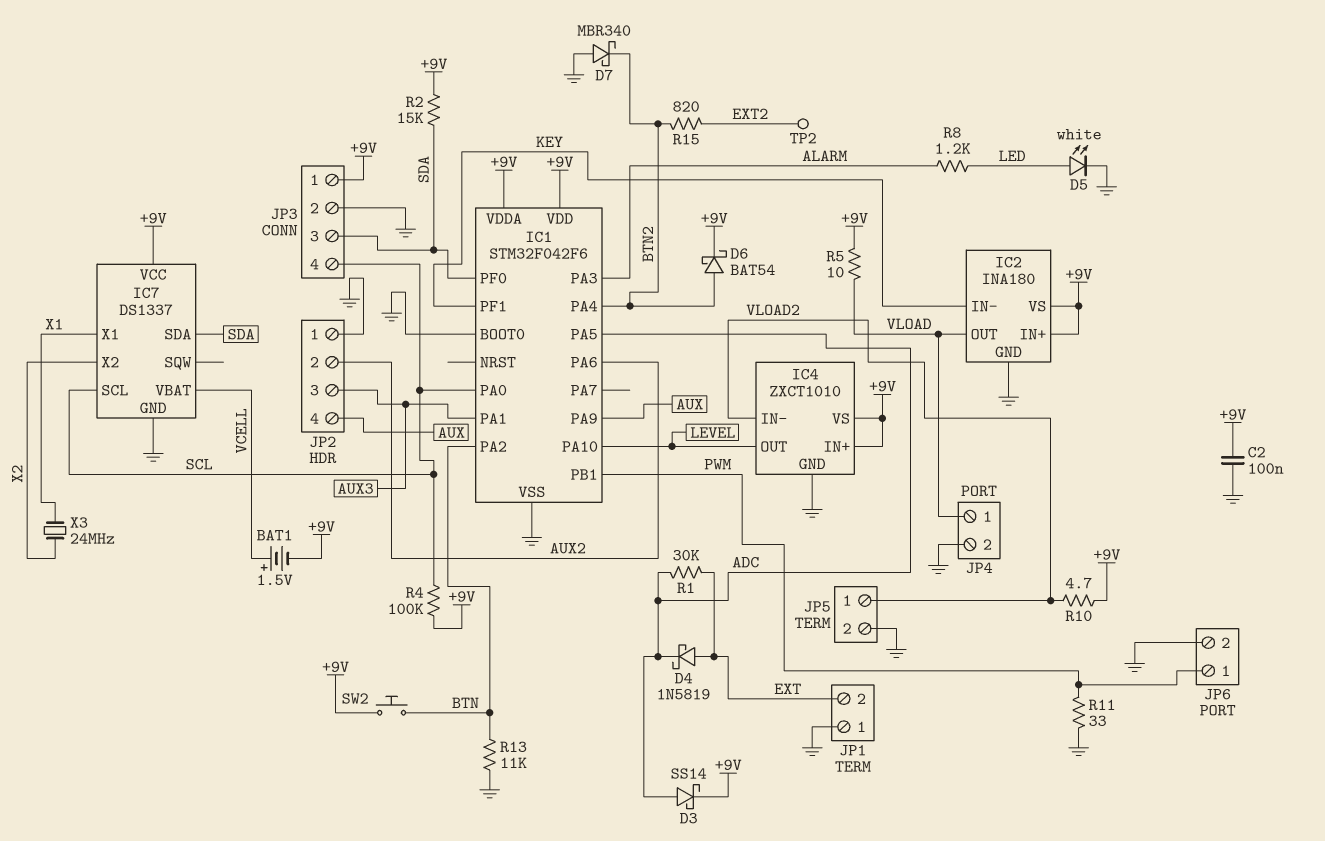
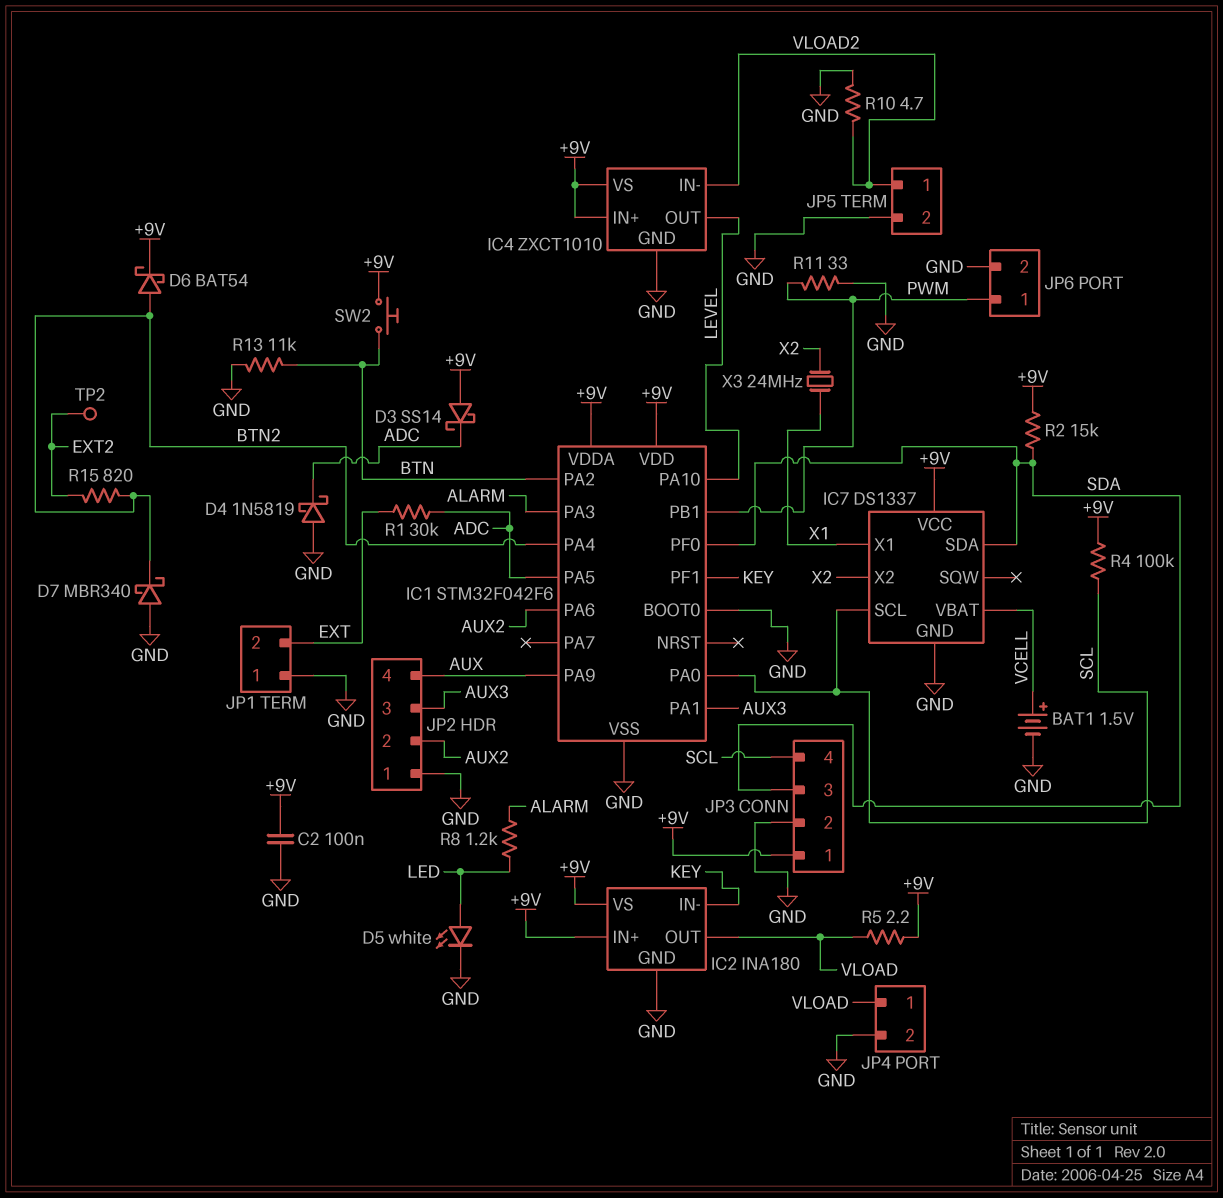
BAT1: 1.5V (plus VCELL, minus +9V) -> 1.5V (plus VCELL, minus GND)
D3: schottky SS14 (A ADC, K +9V) -> schottky SS14 (A +9V, K ADC)
D4: schottky 1N5819 (A EXT, K ADC) -> schottky 1N5819 (A GND, K ADC)
R5: 10 (+9V, VLOAD) -> 2.2 (+9V, VLOAD)
R10: 4.7 (+9V, VLOAD2) -> 4.7 (GND, VLOAD2)

